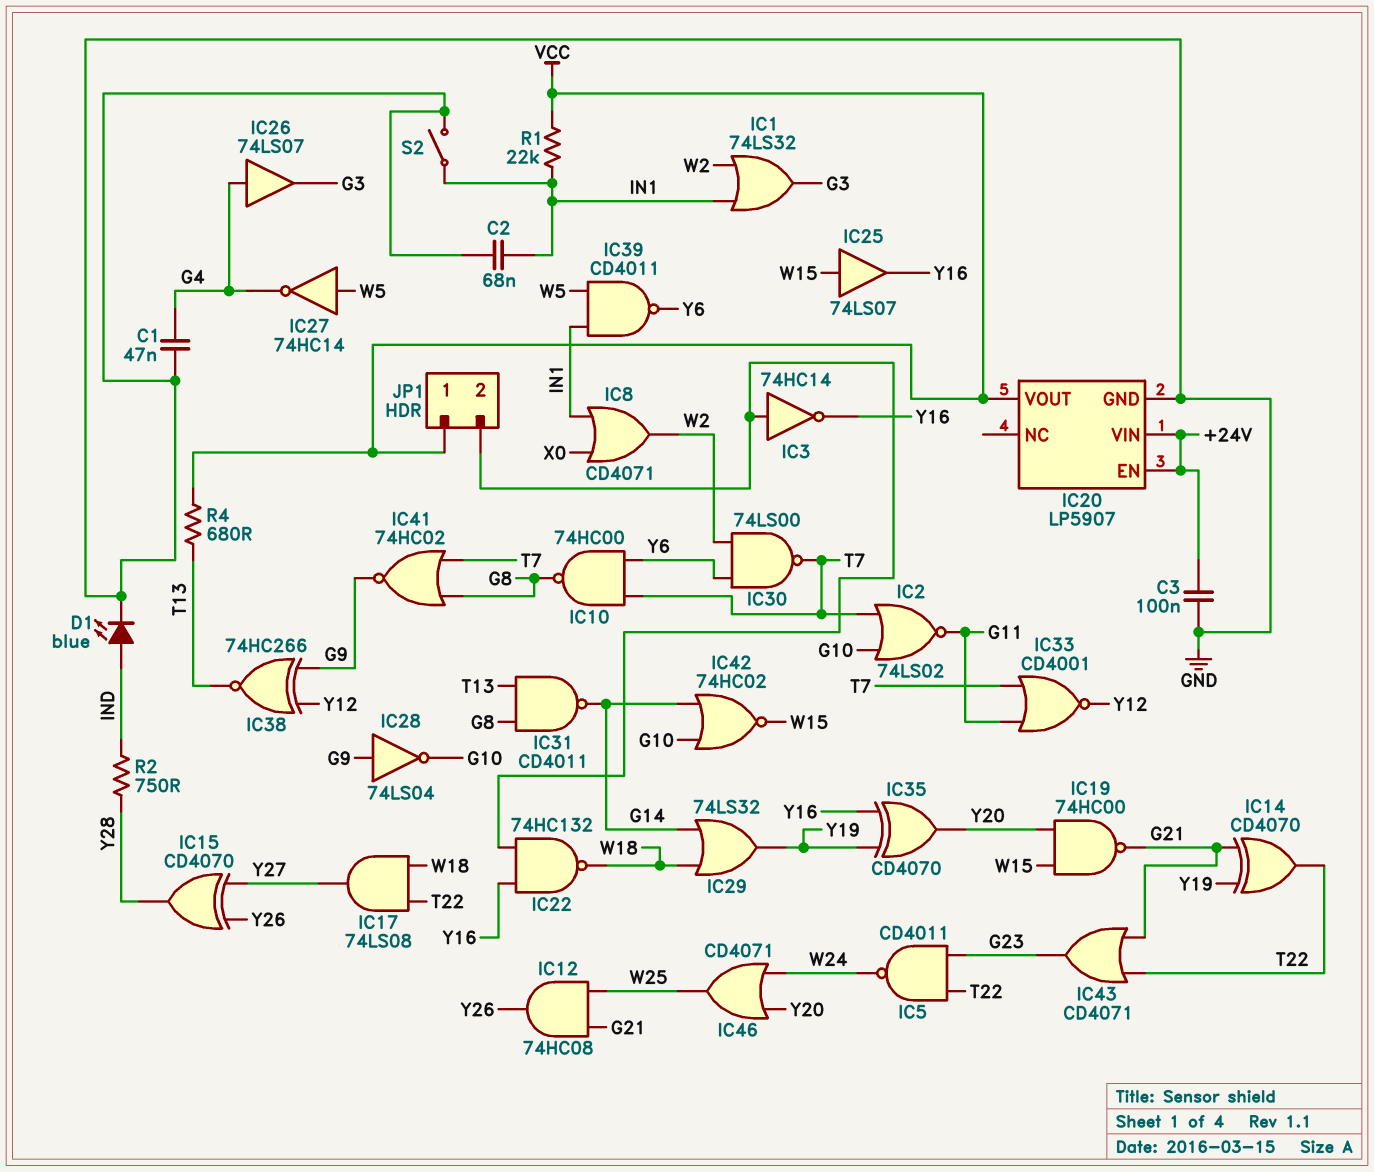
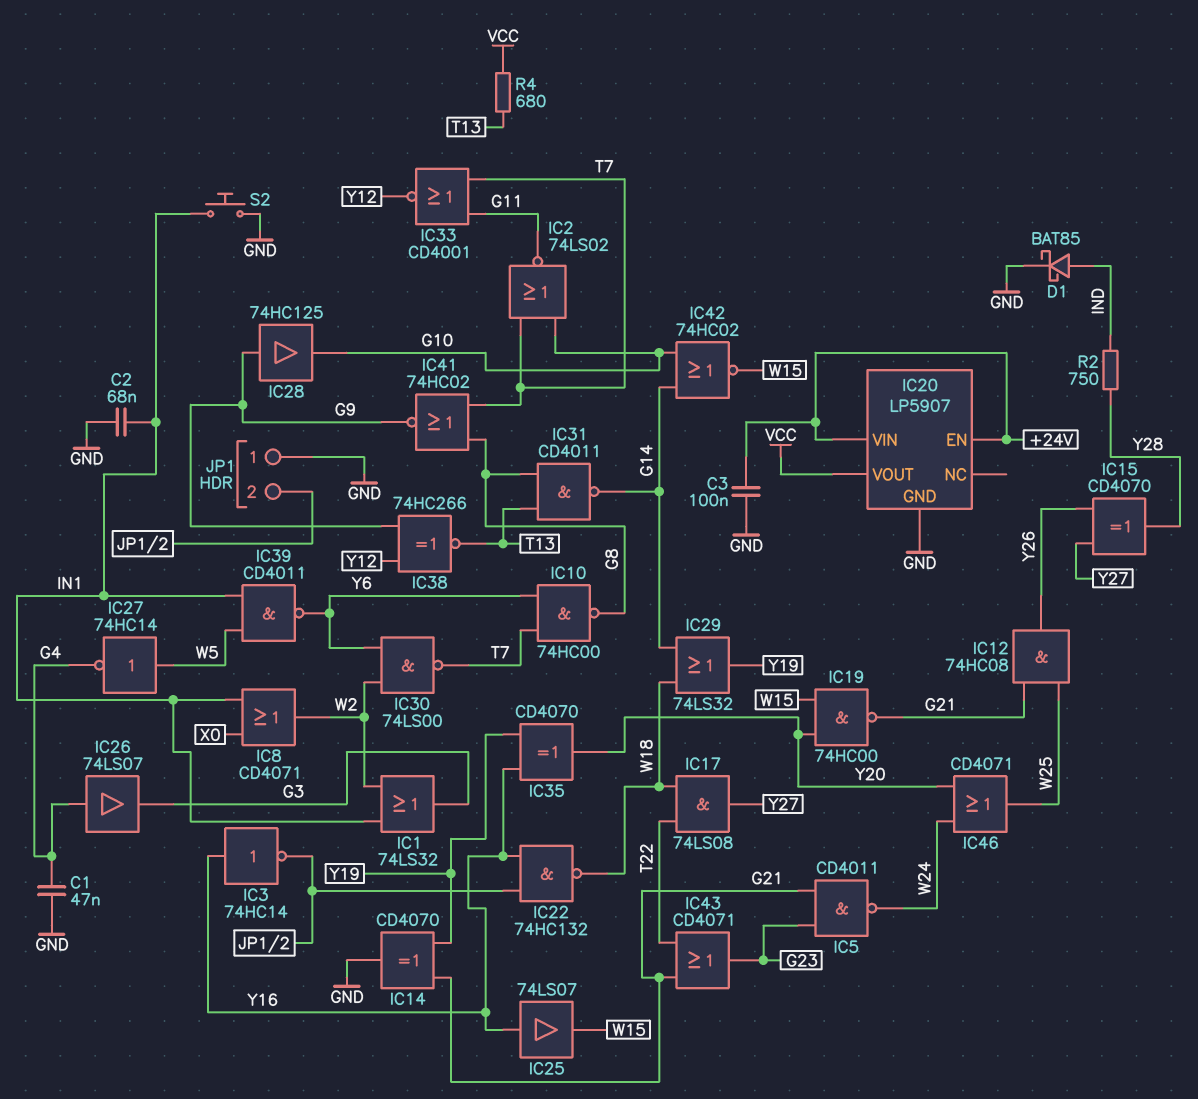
D1: LED blue (A IND, K GND) -> schottky BAT85 (A IND, K GND)
IC3: NOT 74HC14 (in JP1/2, out Y16) -> NOT 74HC14 (in Y16, out JP1/2)
IC5: NAND CD4011 (in G23, in T22, out W24) -> NAND CD4011 (in G21, in G23, out W24)
IC14: XOR CD4070 (in G21, in Y19, out T22) -> XOR CD4070 (in G21, in Y19, out GND)
IC25: buffer 74LS07 (in W15, out Y16) -> buffer 74LS07 (in Y16, out W15)
IC28: NOT 74LS04 (in G9, out G10) -> buffer 74HC125 (in G9, out G10)
JP1 pin 1: VCC -> GND
R1: 22k (IN1, VCC) -> none
S2: switch (GND, IN1) -> button (GND, IN1)

